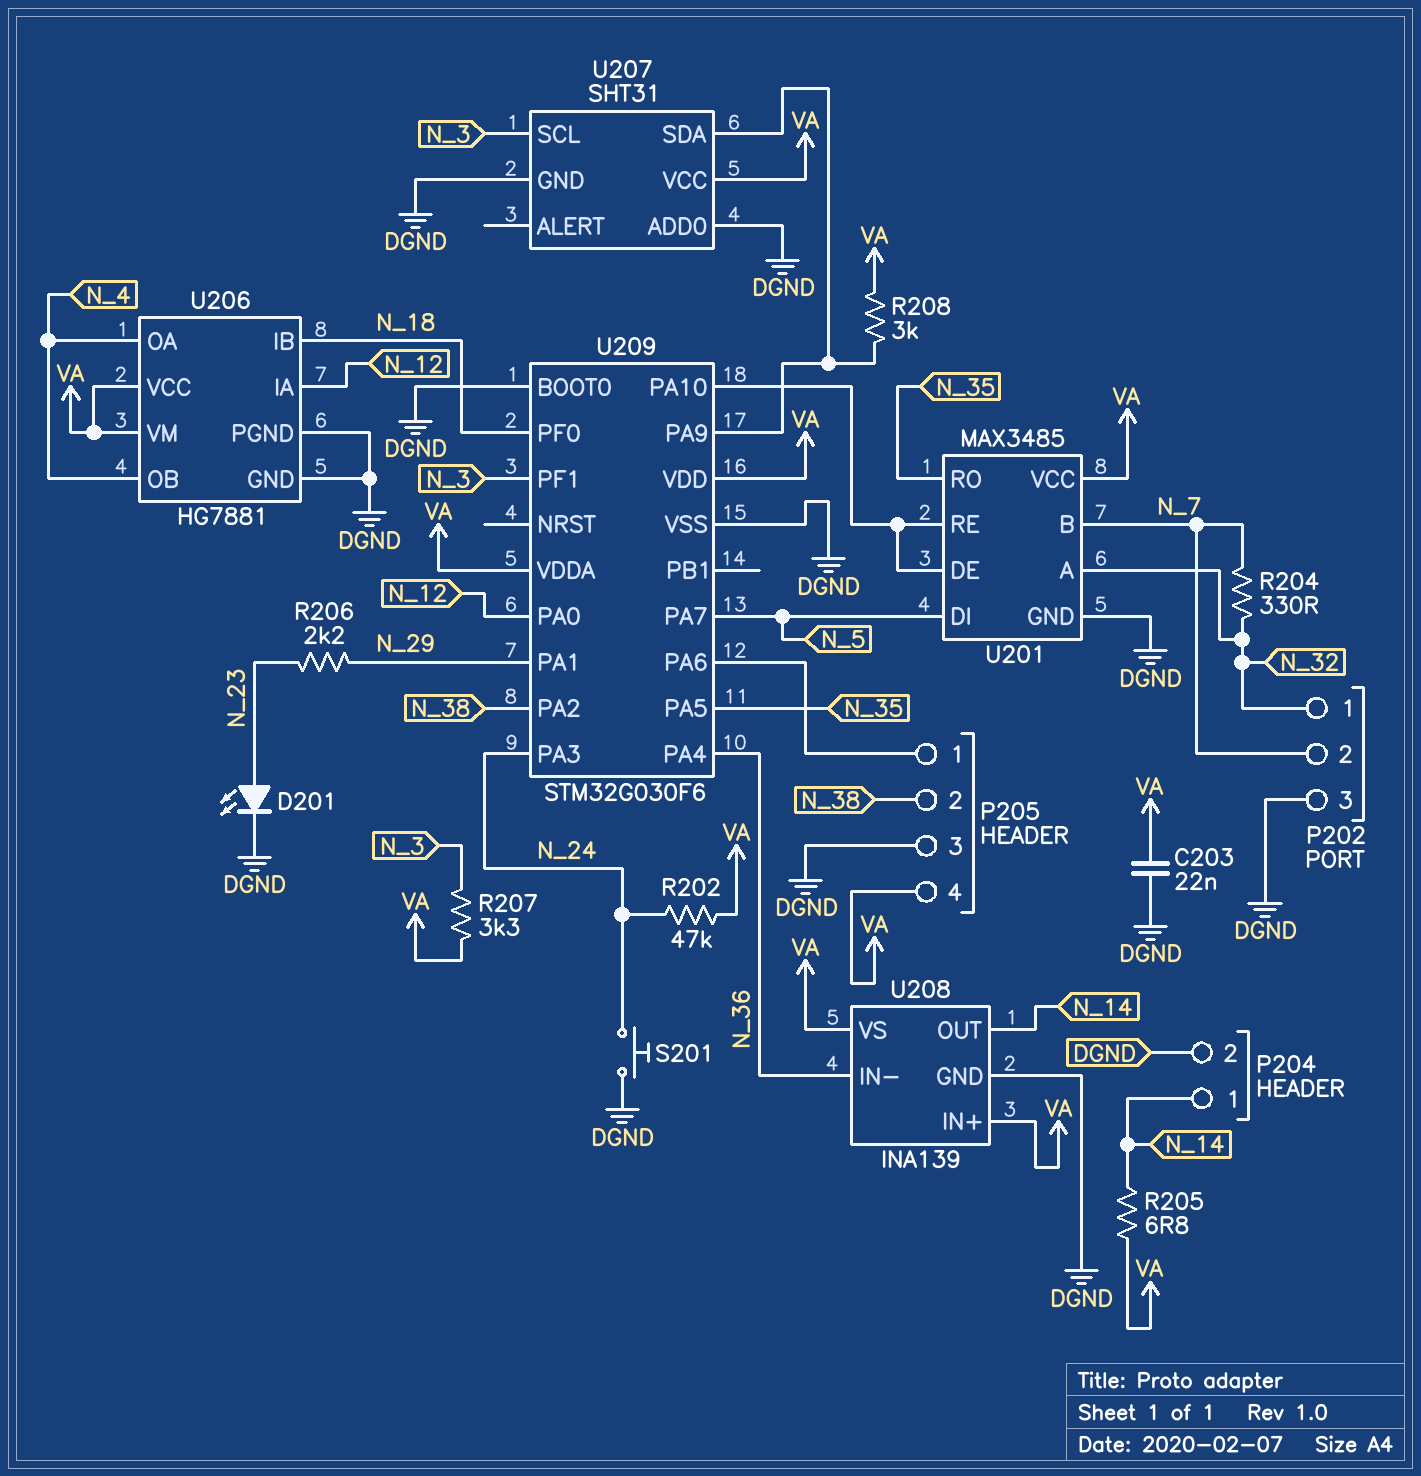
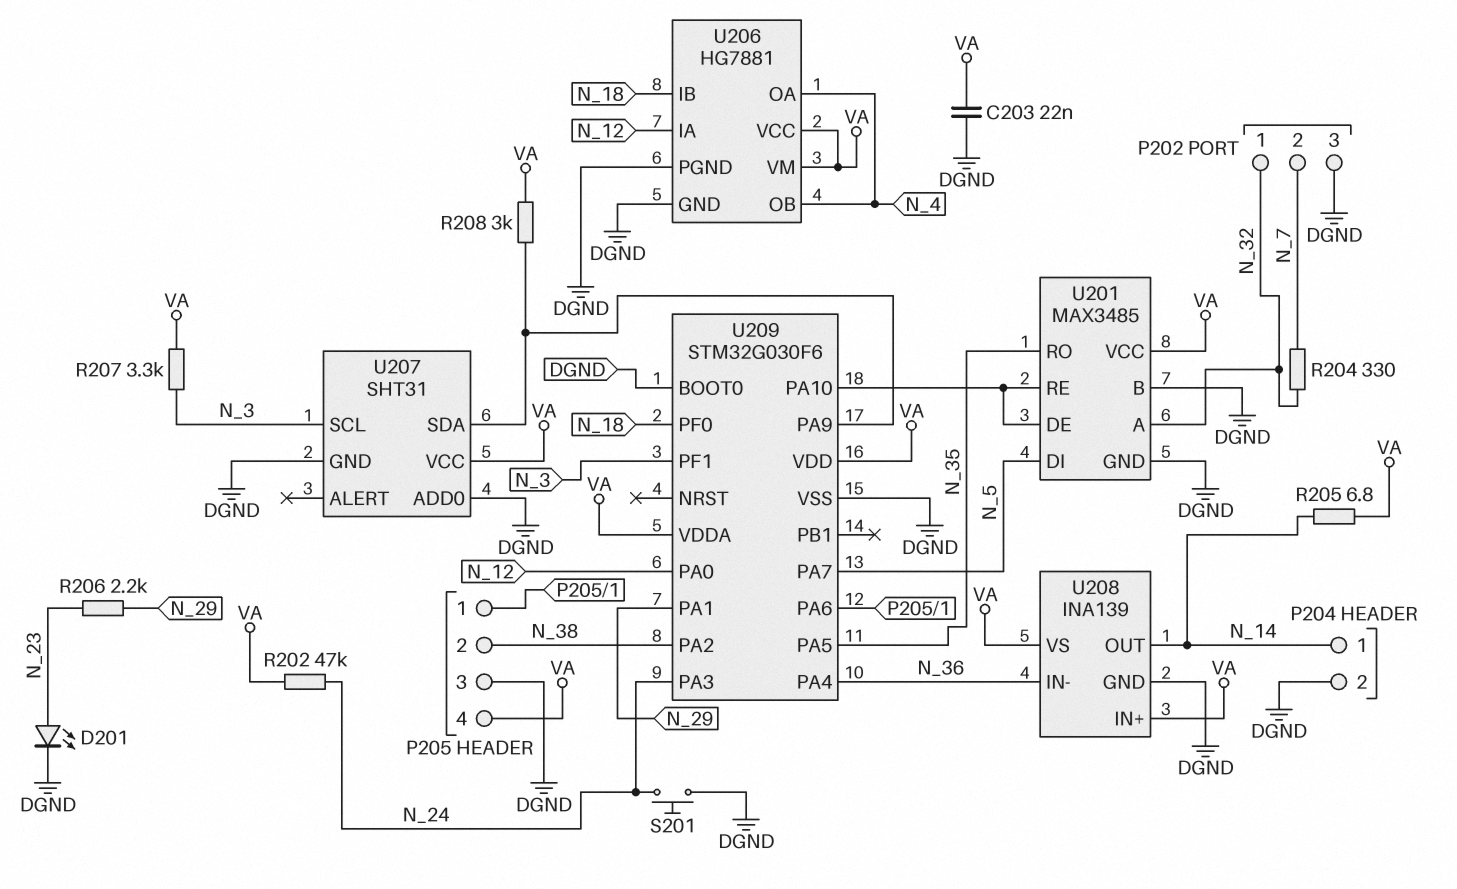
U201 pin B: N_7 -> DGND

